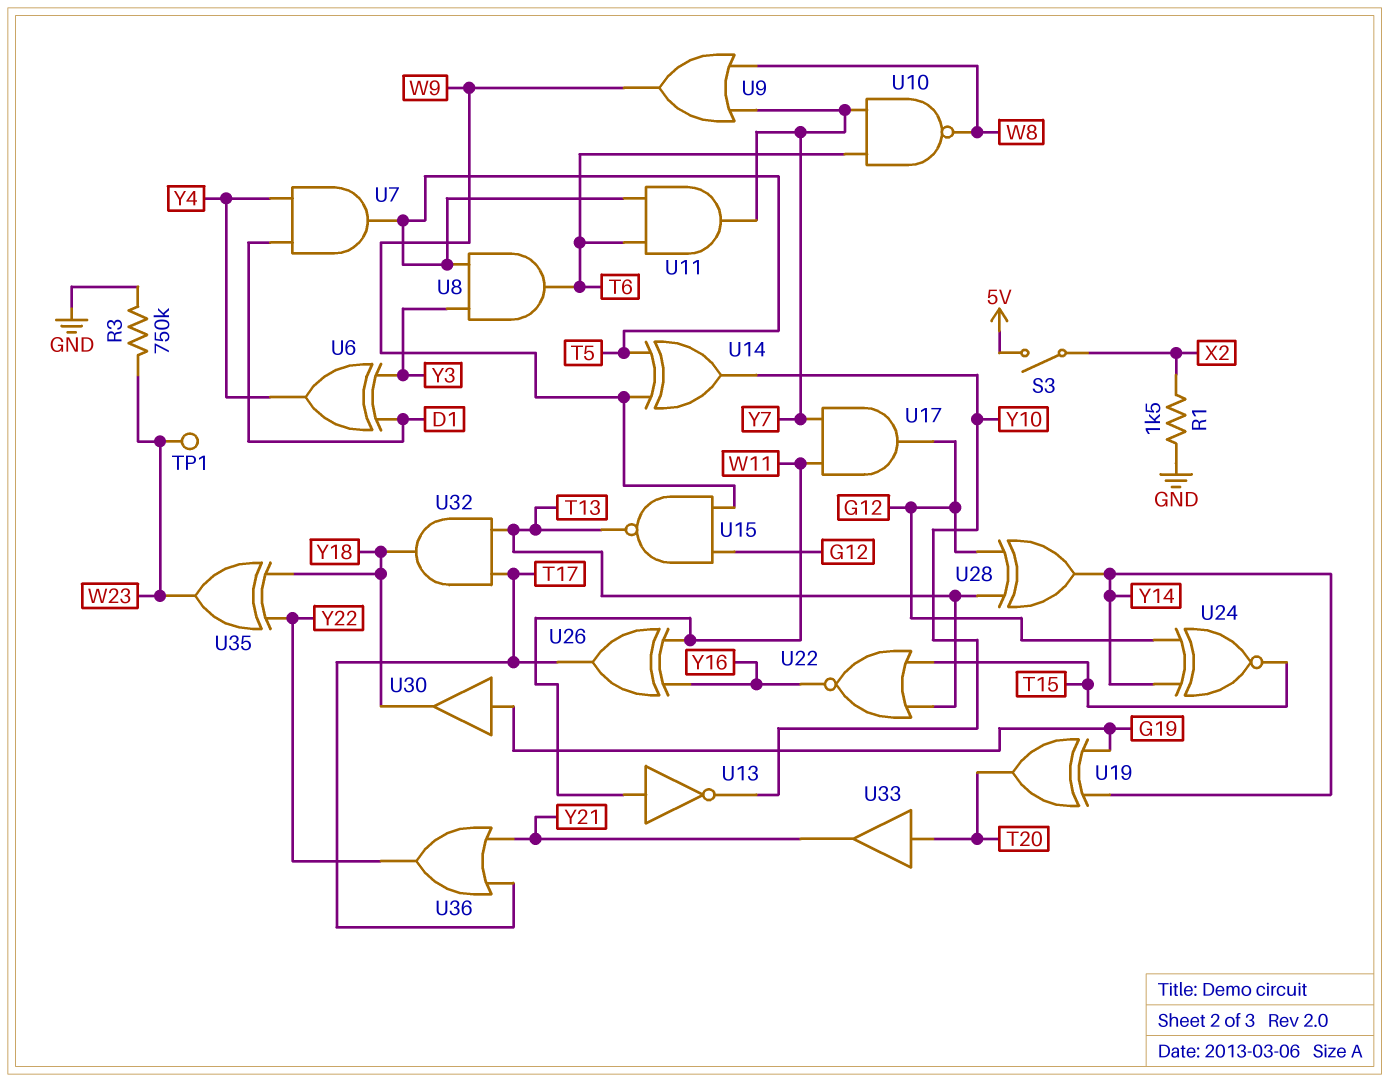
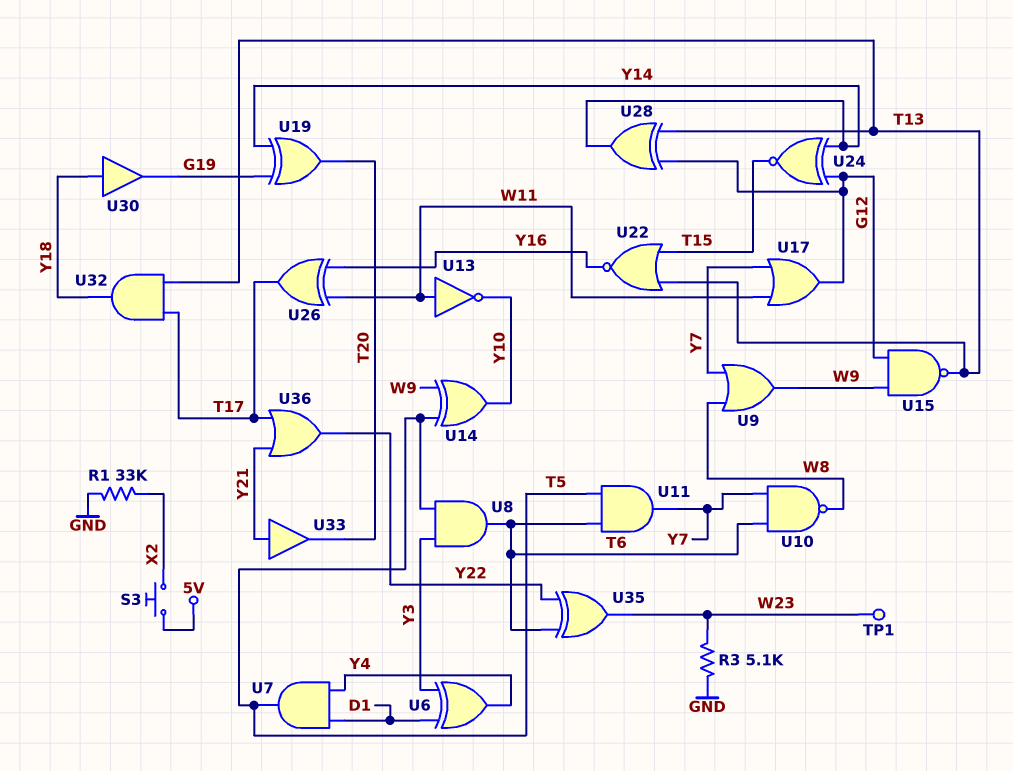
R1: 1.5k (GND, X2) -> 33k (GND, X2)
R3: 750k (GND, W23) -> 5.1k (GND, W23)
S3: switch (5V, X2) -> button (5V, X2)
U17: AND (in W11, in Y7, out G12) -> OR (in W11, in Y7, out G12)
U30: buffer (in G19, out Y18) -> buffer (in Y18, out G19)
U33: buffer (in T20, out Y21) -> buffer (in Y21, out T20)
U35: XOR (in Y18, in Y22, out W23) -> XOR (in T6, in Y22, out W23)

